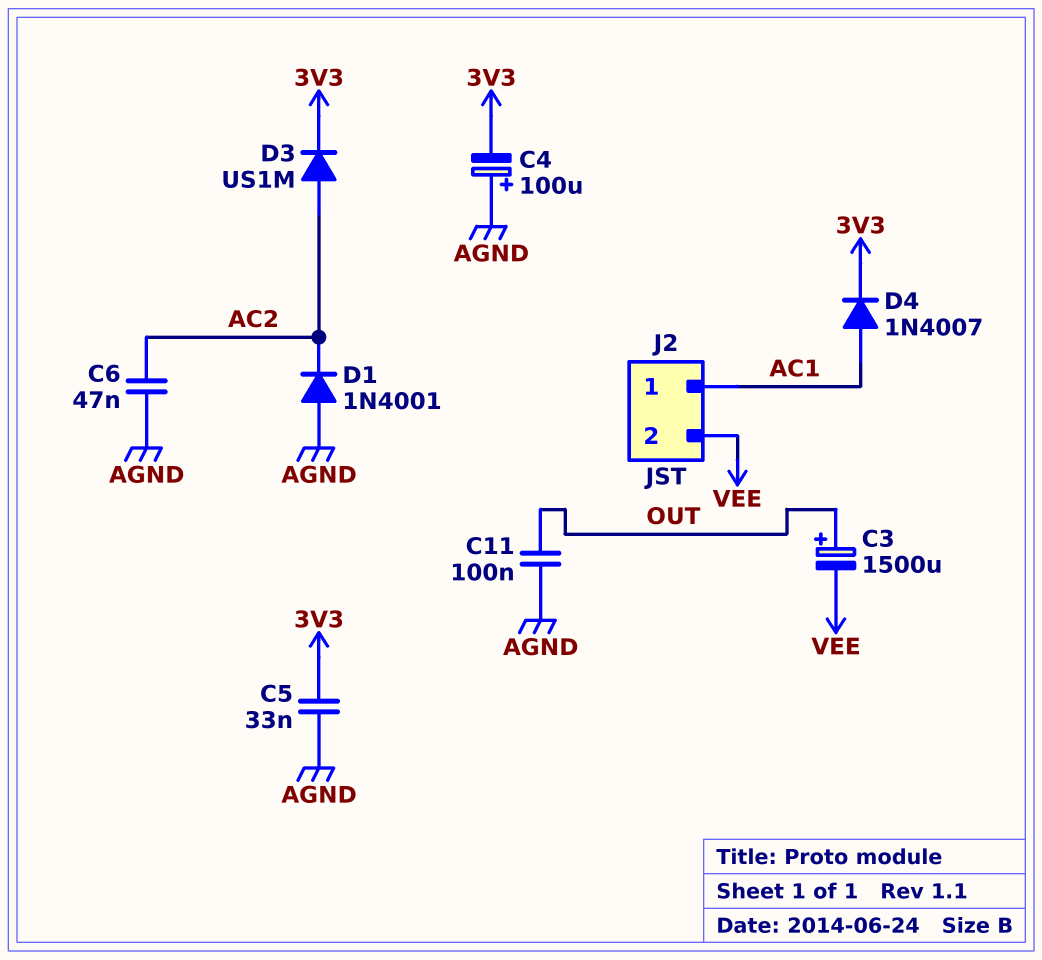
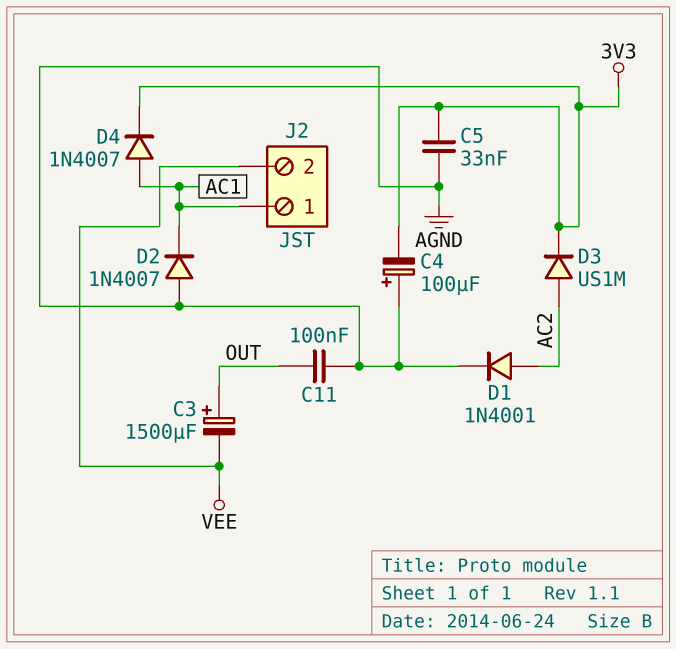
C6: 47nF (AC2, AGND) -> none
D1: diode 1N4001 (A AGND, K AC2) -> diode 1N4001 (A AC2, K AGND)
D2: none -> diode 1N4007 (A AGND, K AC1)

